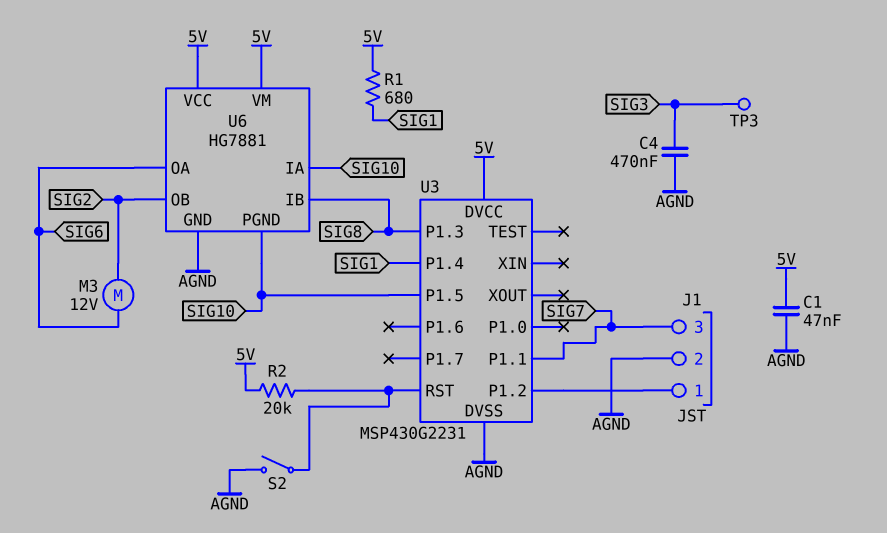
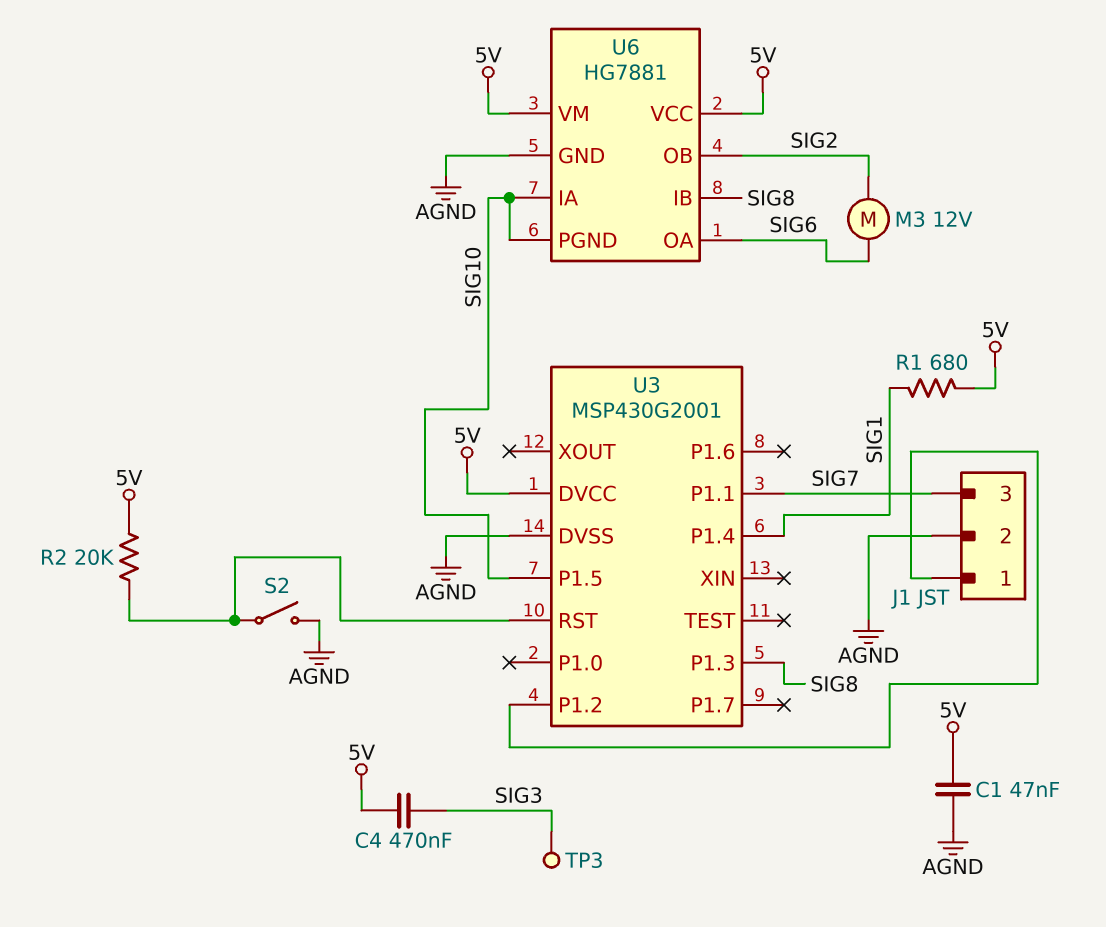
C4: 470nF (AGND, SIG3) -> 470nF (5V, SIG3)
U3: MSP430G2231 -> MSP430G2001

